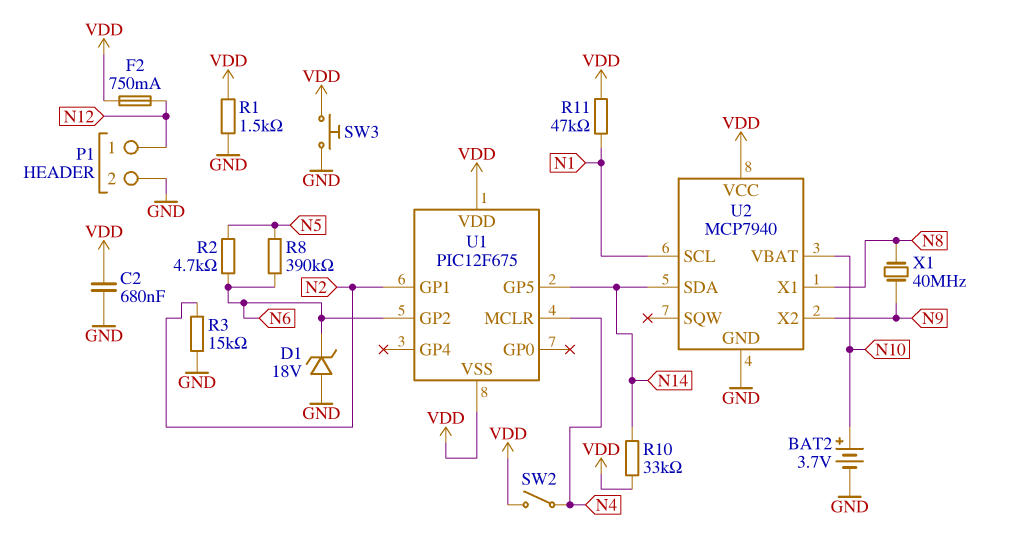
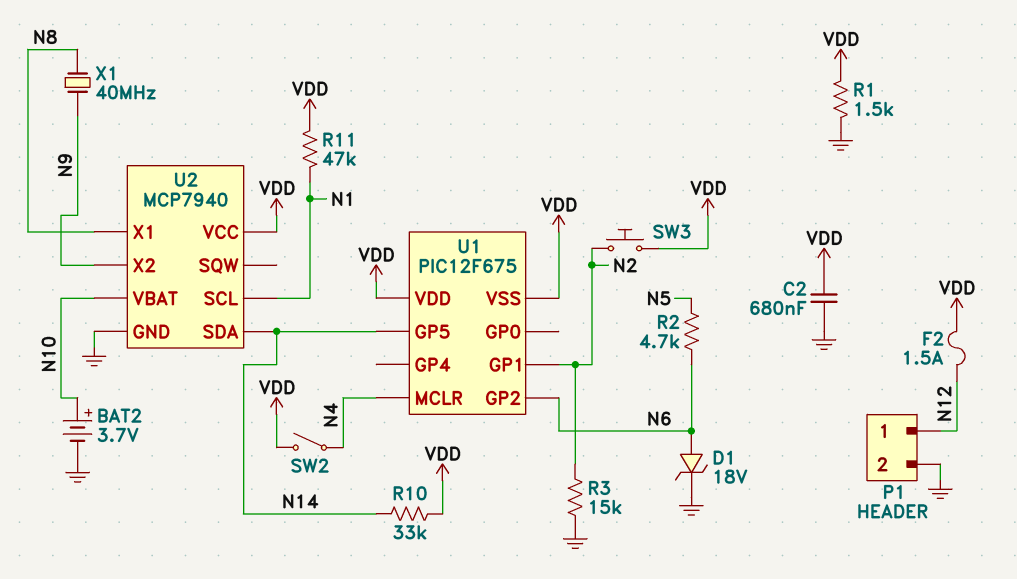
D1: zener 18V (A GND, K N6) -> zener 18V (A N6, K GND)
F2: 750mA (N12, VDD) -> 1.5A (N12, VDD)
R8: 390k (N5, N6) -> none
SW3: button (GND, VDD) -> button (N2, VDD)

